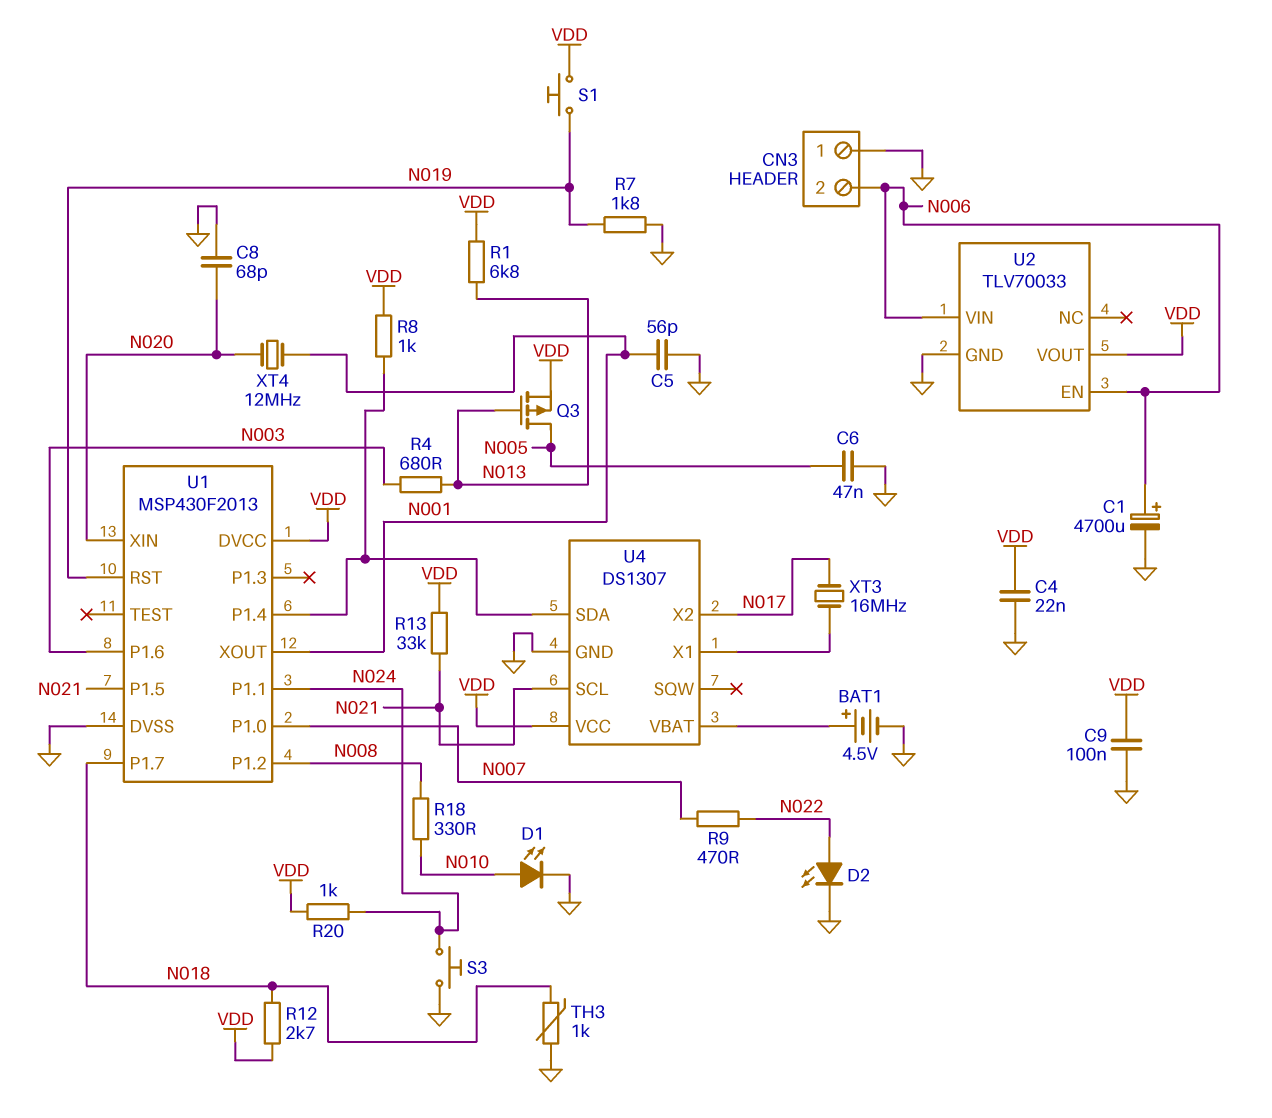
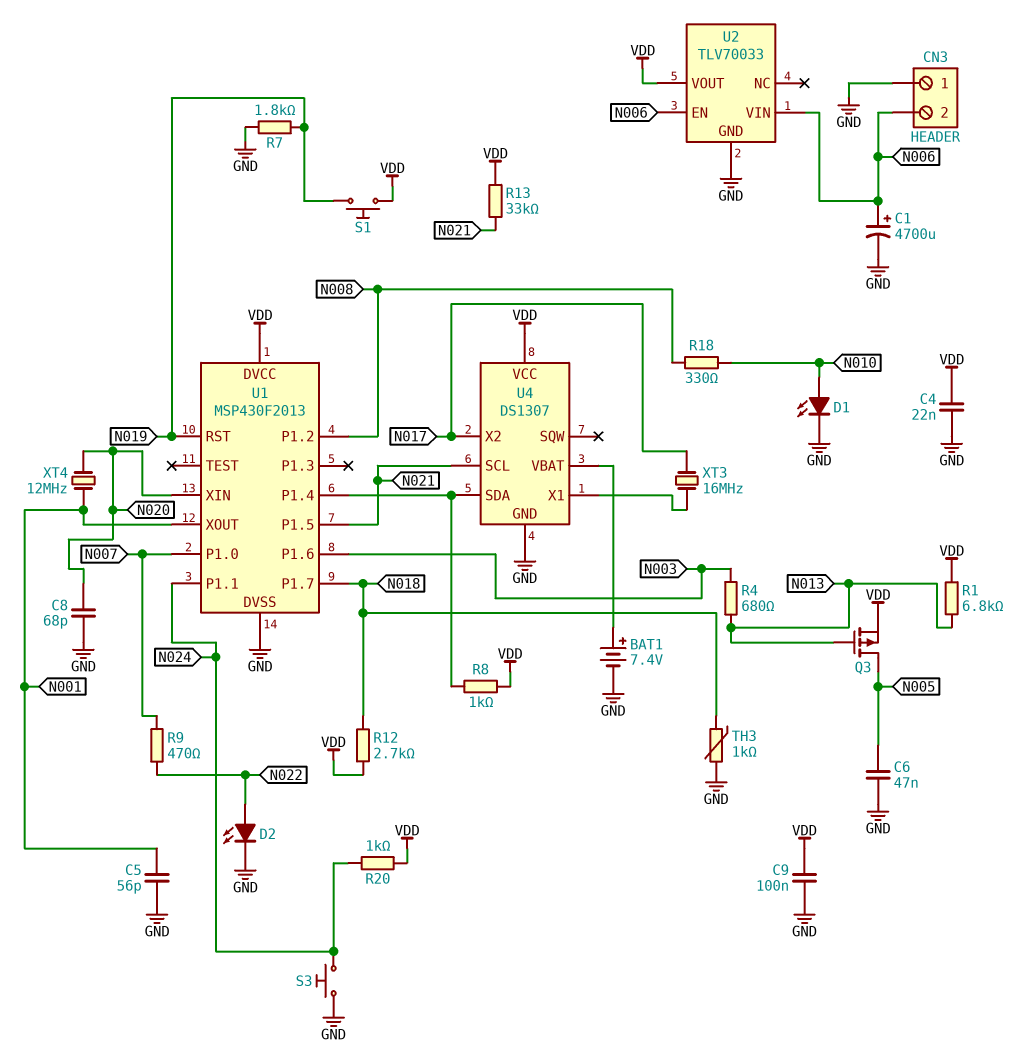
BAT1: 4.5V (plus U4/VBAT, minus GND) -> 7.4V (plus U4/VBAT, minus GND)

